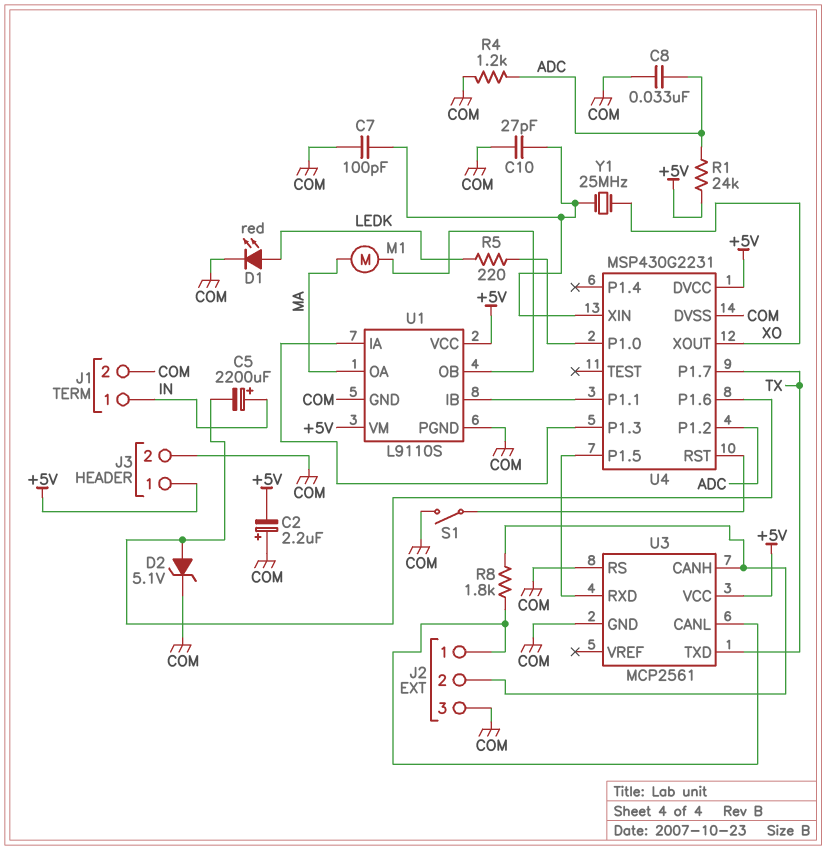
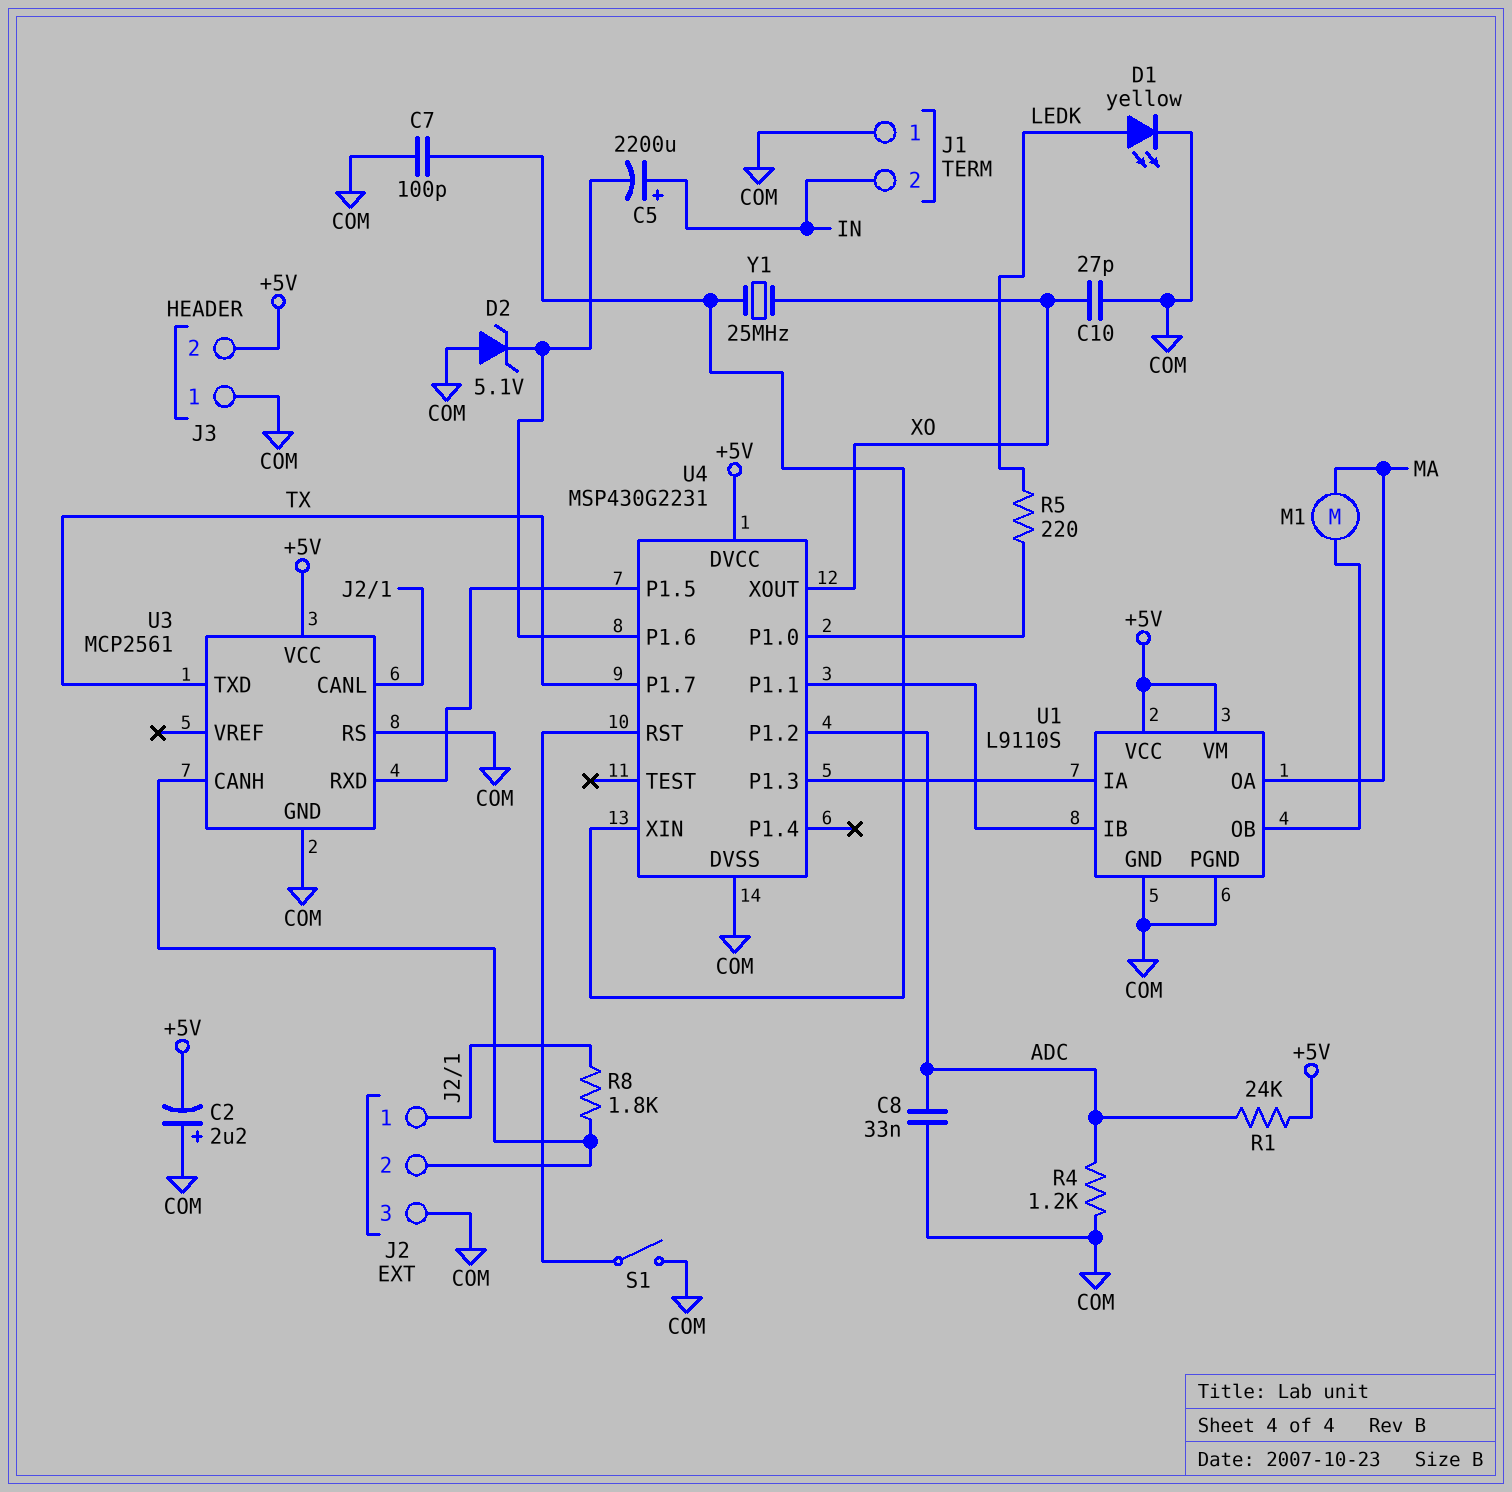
C10: 27pF (COM, U4/XIN) -> 27pF (COM, XO)
D1: LED red (A LEDK, K COM) -> LED yellow (A LEDK, K COM)
D2: zener 5.1V (A U4/P1.6, K COM) -> zener 5.1V (A COM, K U4/P1.6)
J1 pin 1: IN -> COM
J1 pin 2: COM -> IN
J3 pin 1: +5V -> COM
J3 pin 2: COM -> +5V

